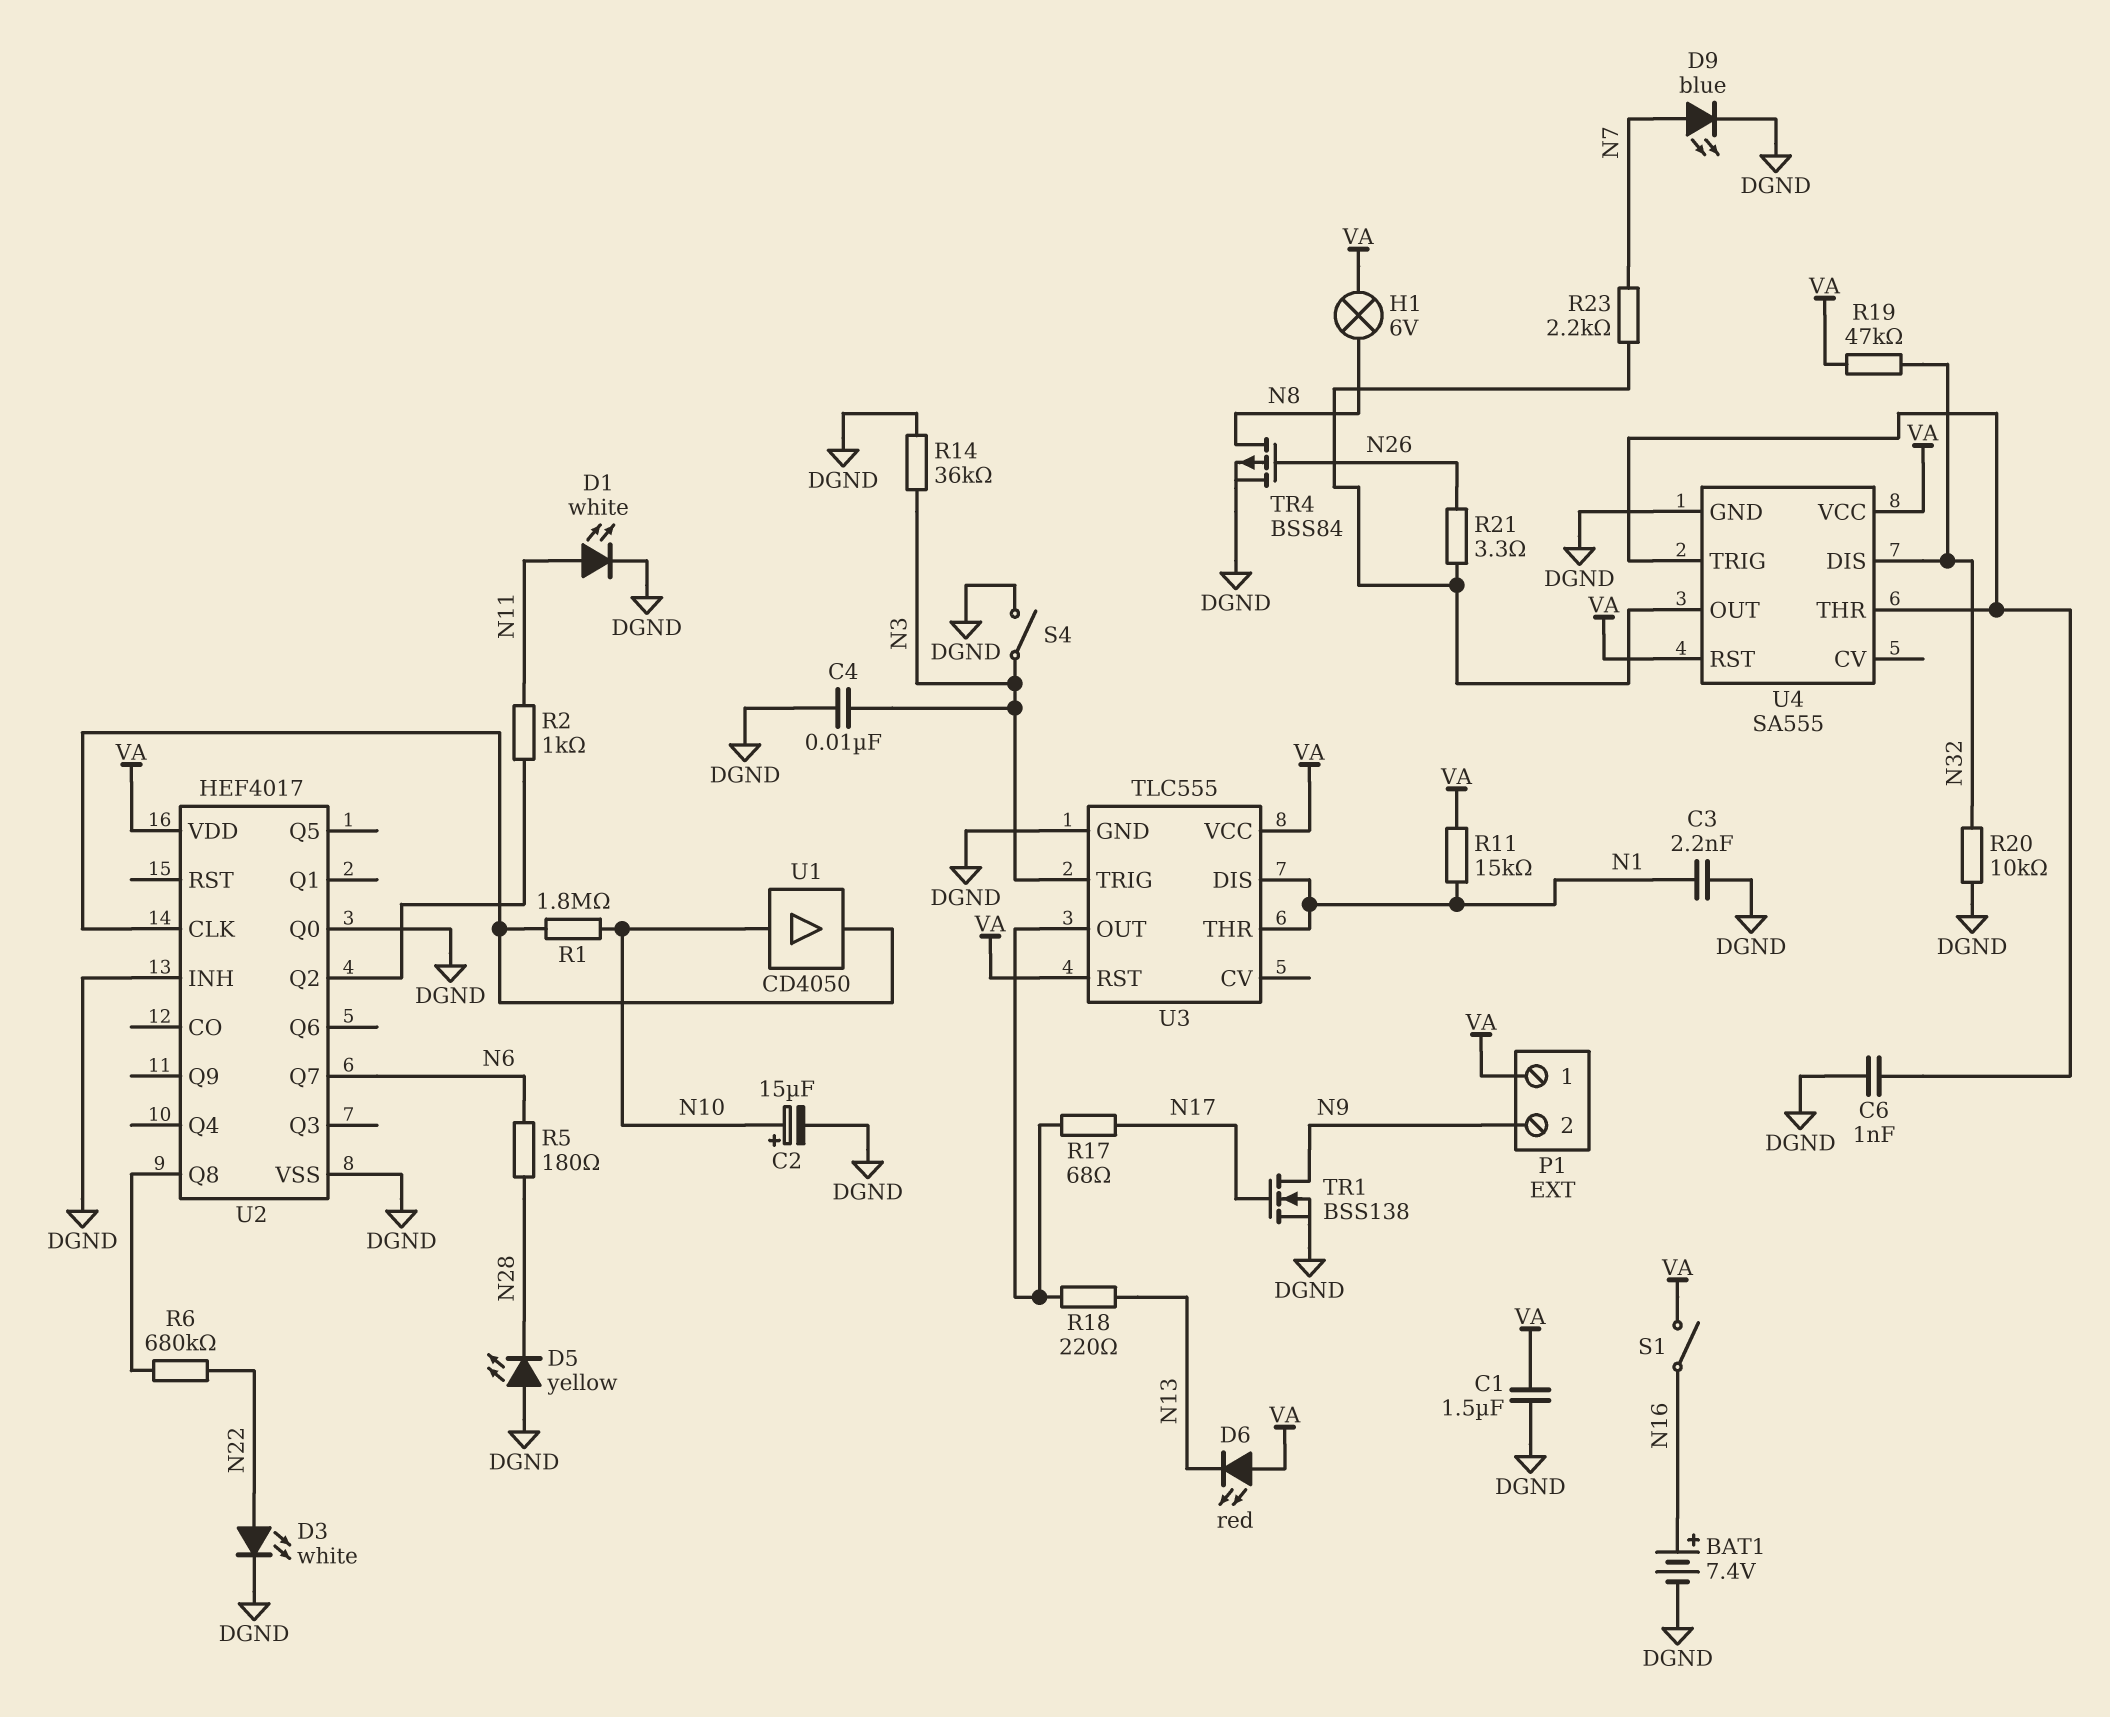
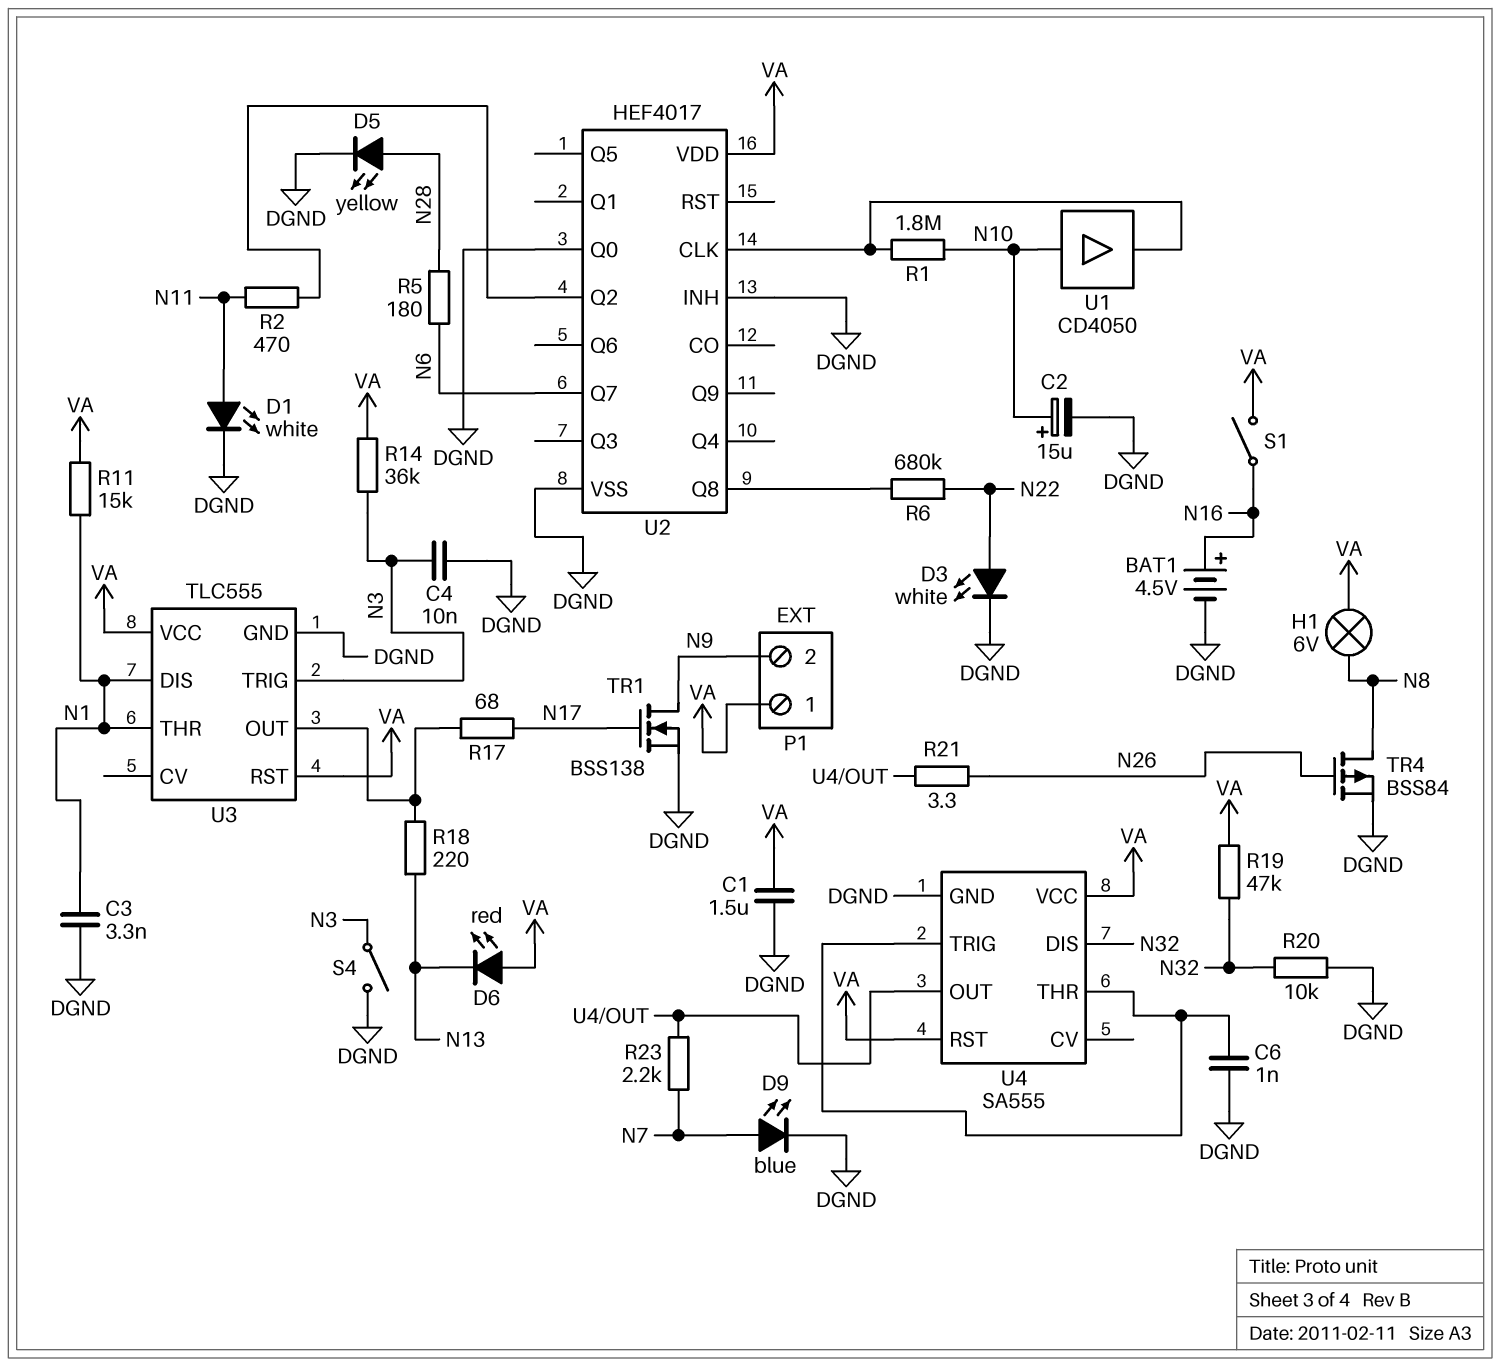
BAT1: 7.4V (plus N16, minus DGND) -> 4.5V (plus N16, minus DGND)
C3: 2.2nF (DGND, N1) -> 3.3nF (DGND, N1)
D5: LED yellow (A DGND, K N28) -> LED yellow (A N28, K DGND)
R2: 1k (N11, U2/Q2) -> 470 (N11, U2/Q2)
R14: 36k (DGND, N3) -> 36k (N3, VA)

